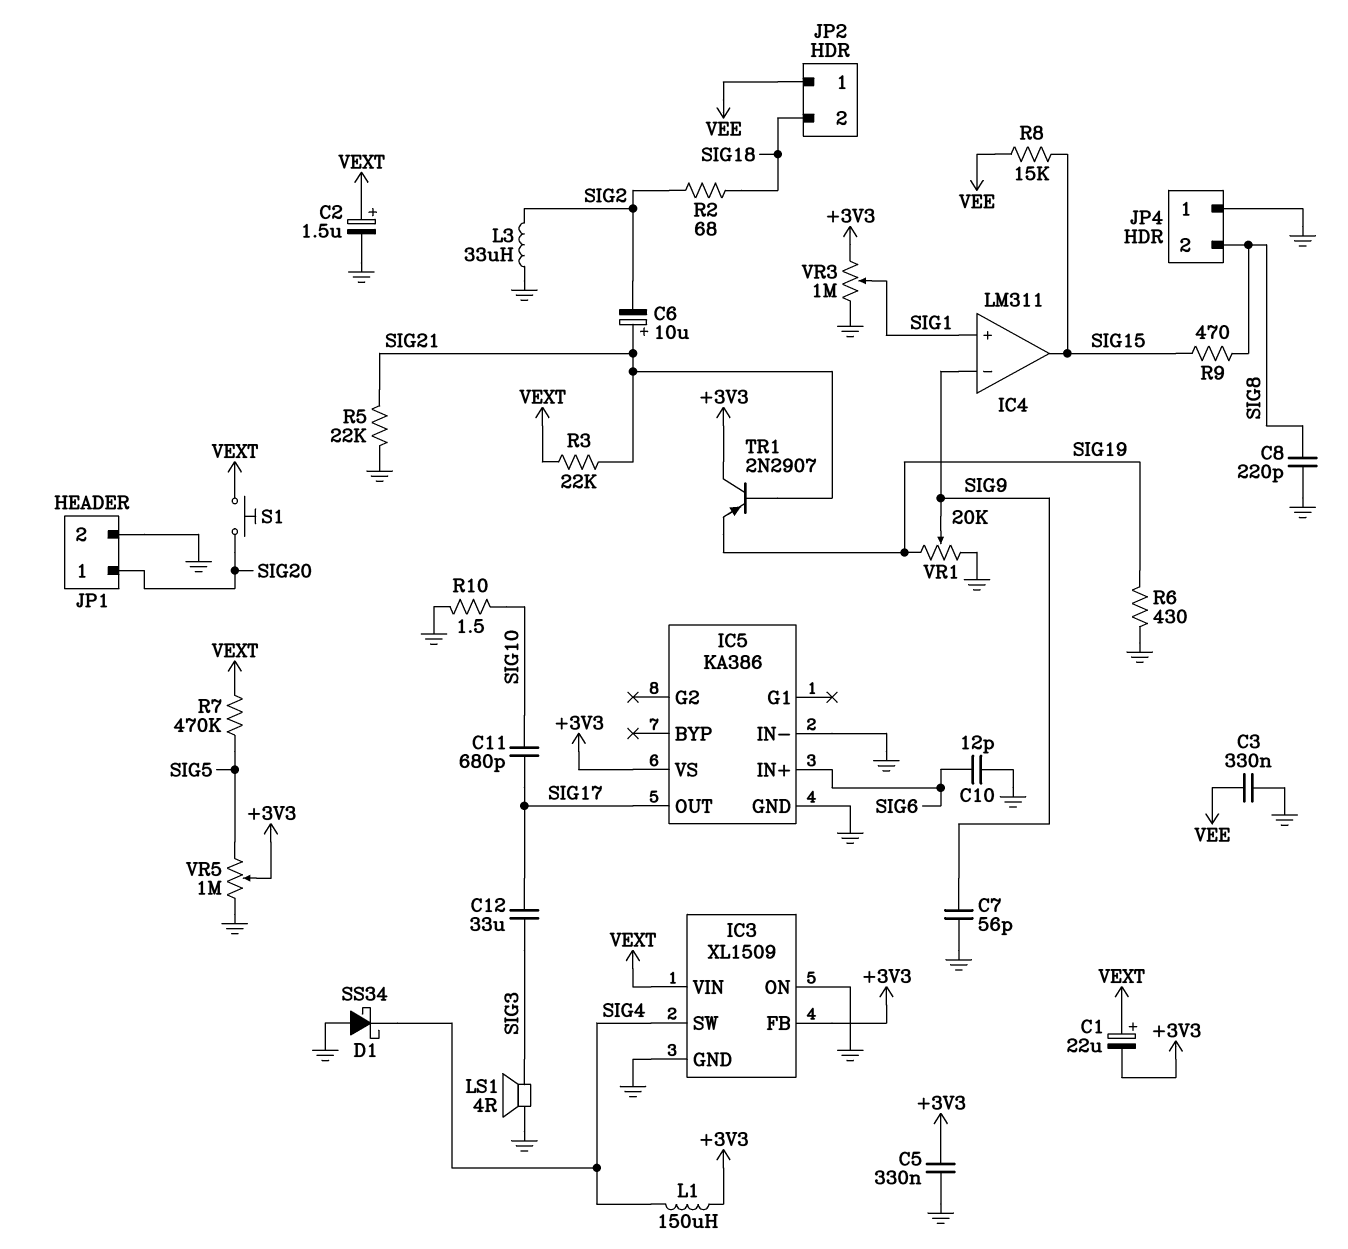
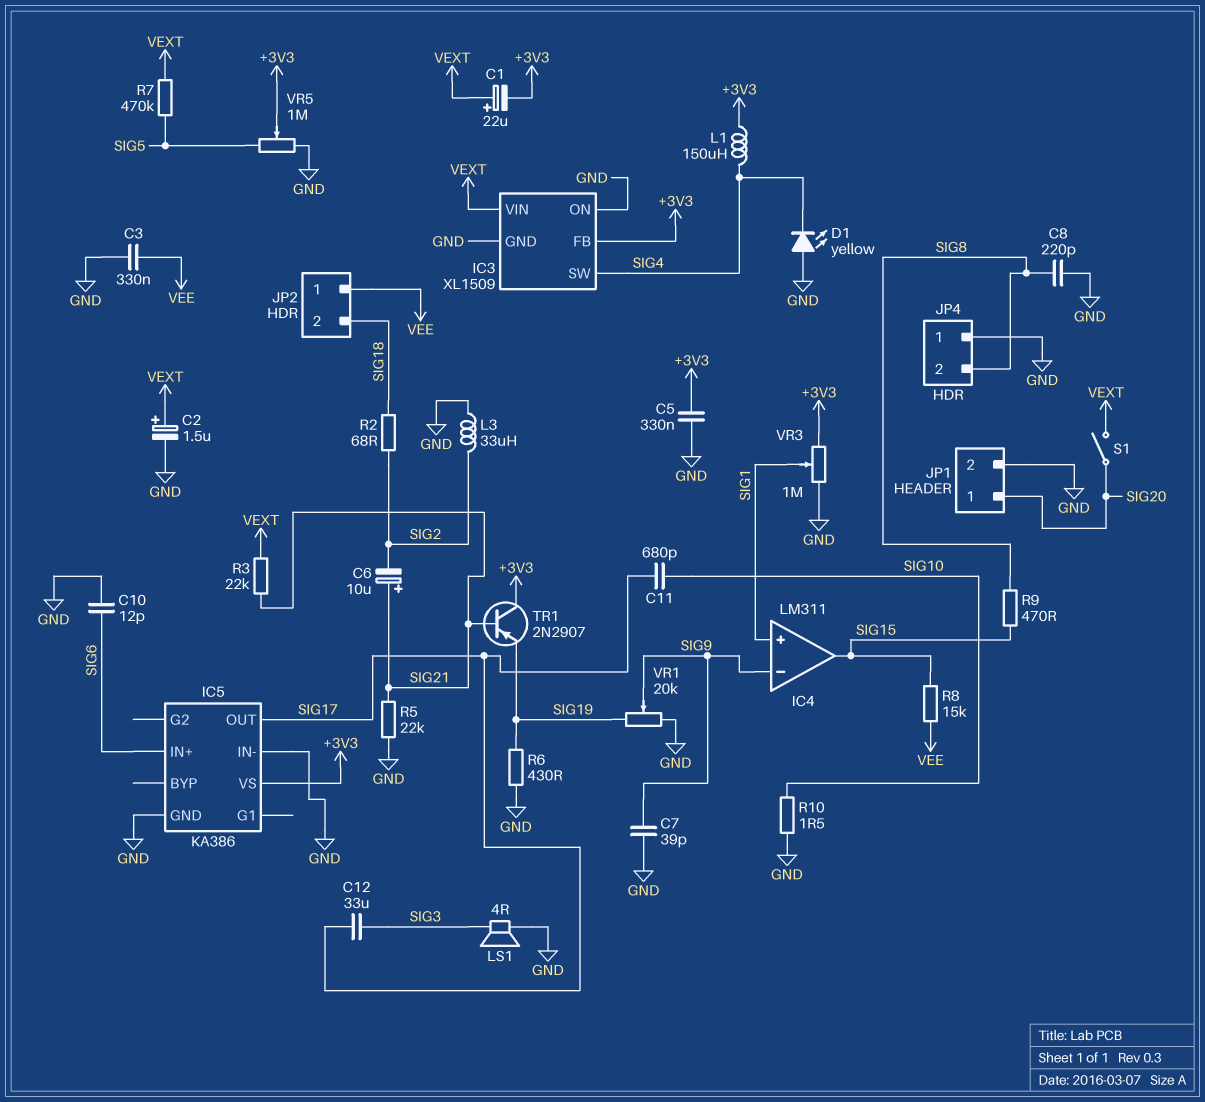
C7: 56pF (GND, SIG9) -> 39pF (GND, SIG9)
D1: schottky SS34 (A GND, K SIG4) -> LED yellow (A GND, K SIG4)
S1: button (SIG20, VEXT) -> switch (SIG20, VEXT)

